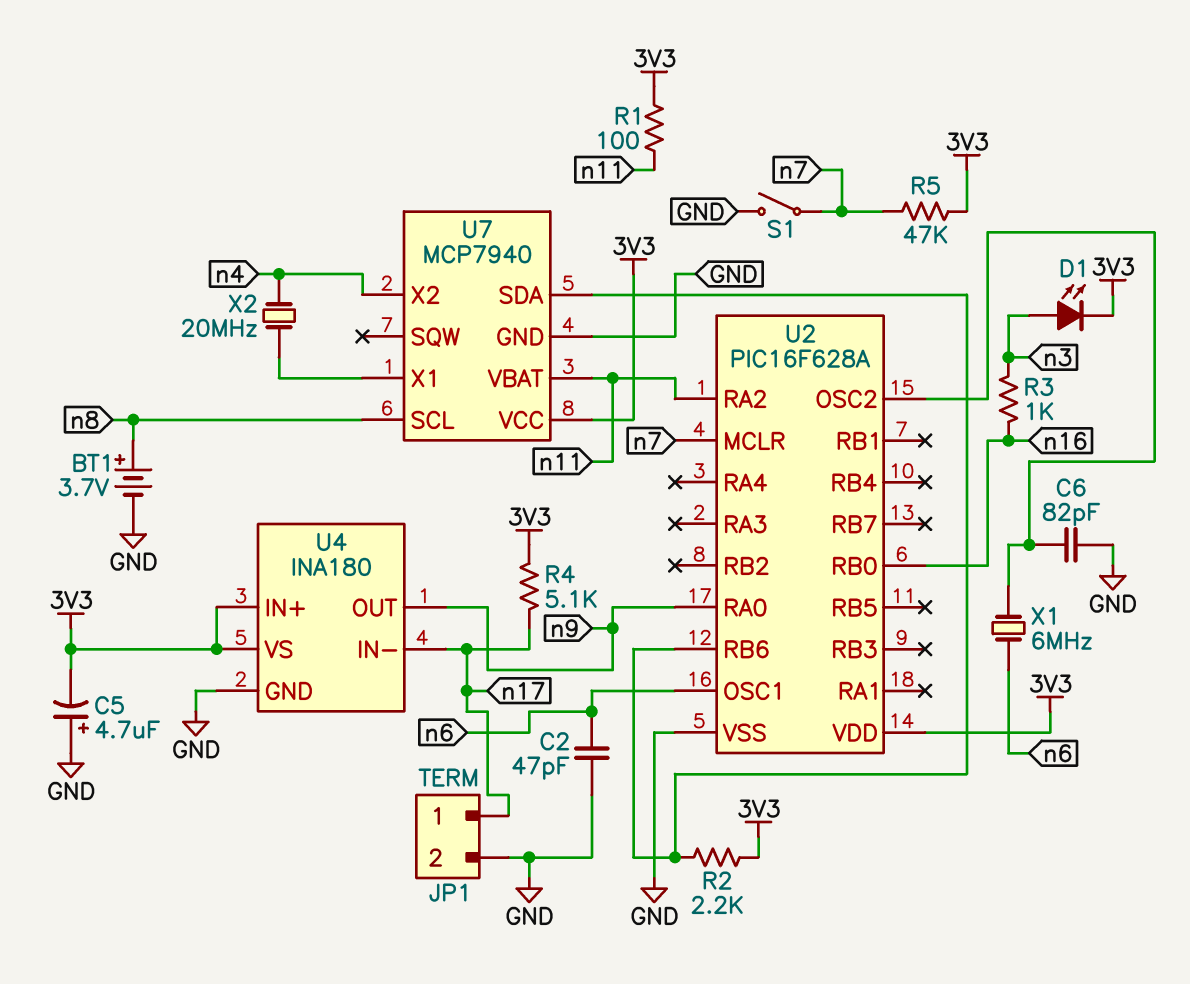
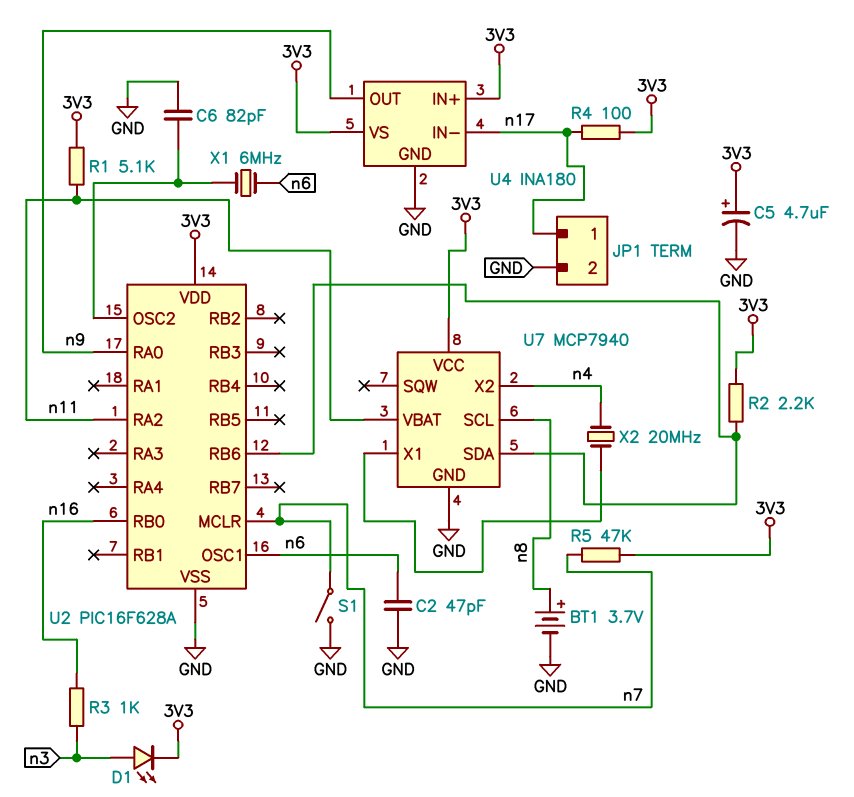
C5: 4.7uF (plus GND, minus 3V3) -> 4.7uF (plus 3V3, minus GND)
R1: 100 (3V3, n11) -> 5.1k (3V3, n11)
R4: 5.1k (3V3, n17) -> 100 (3V3, n17)

